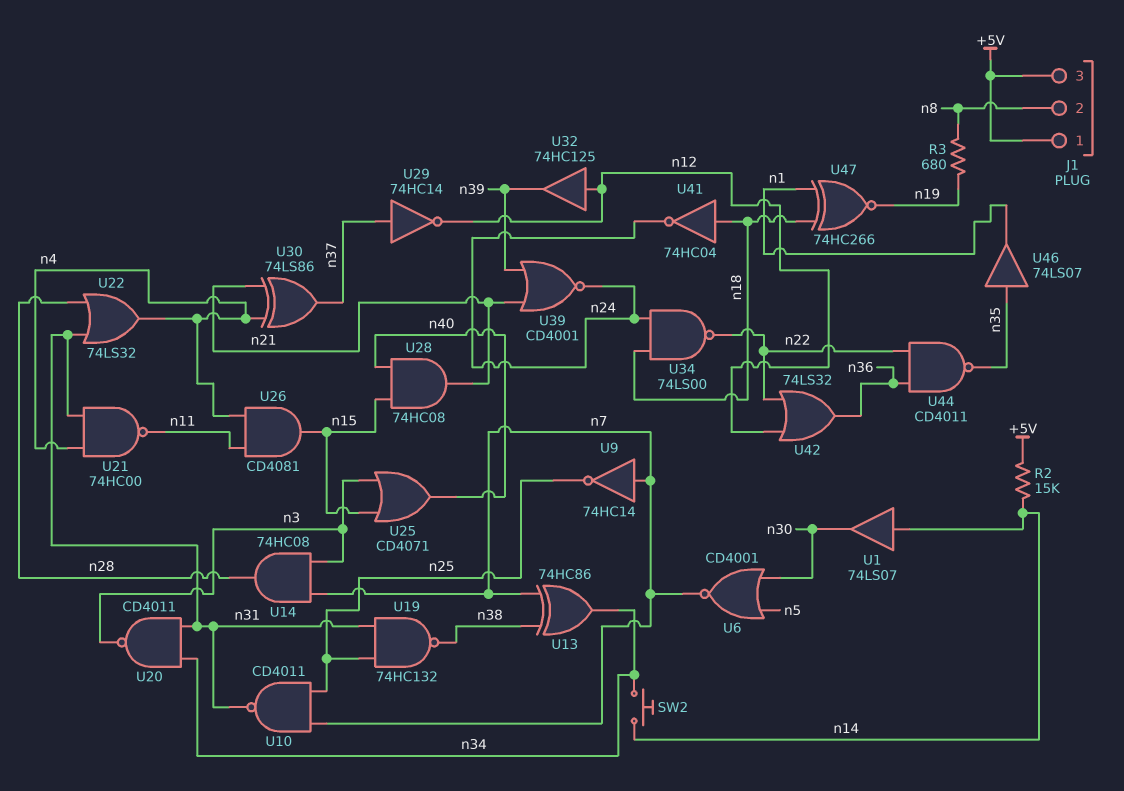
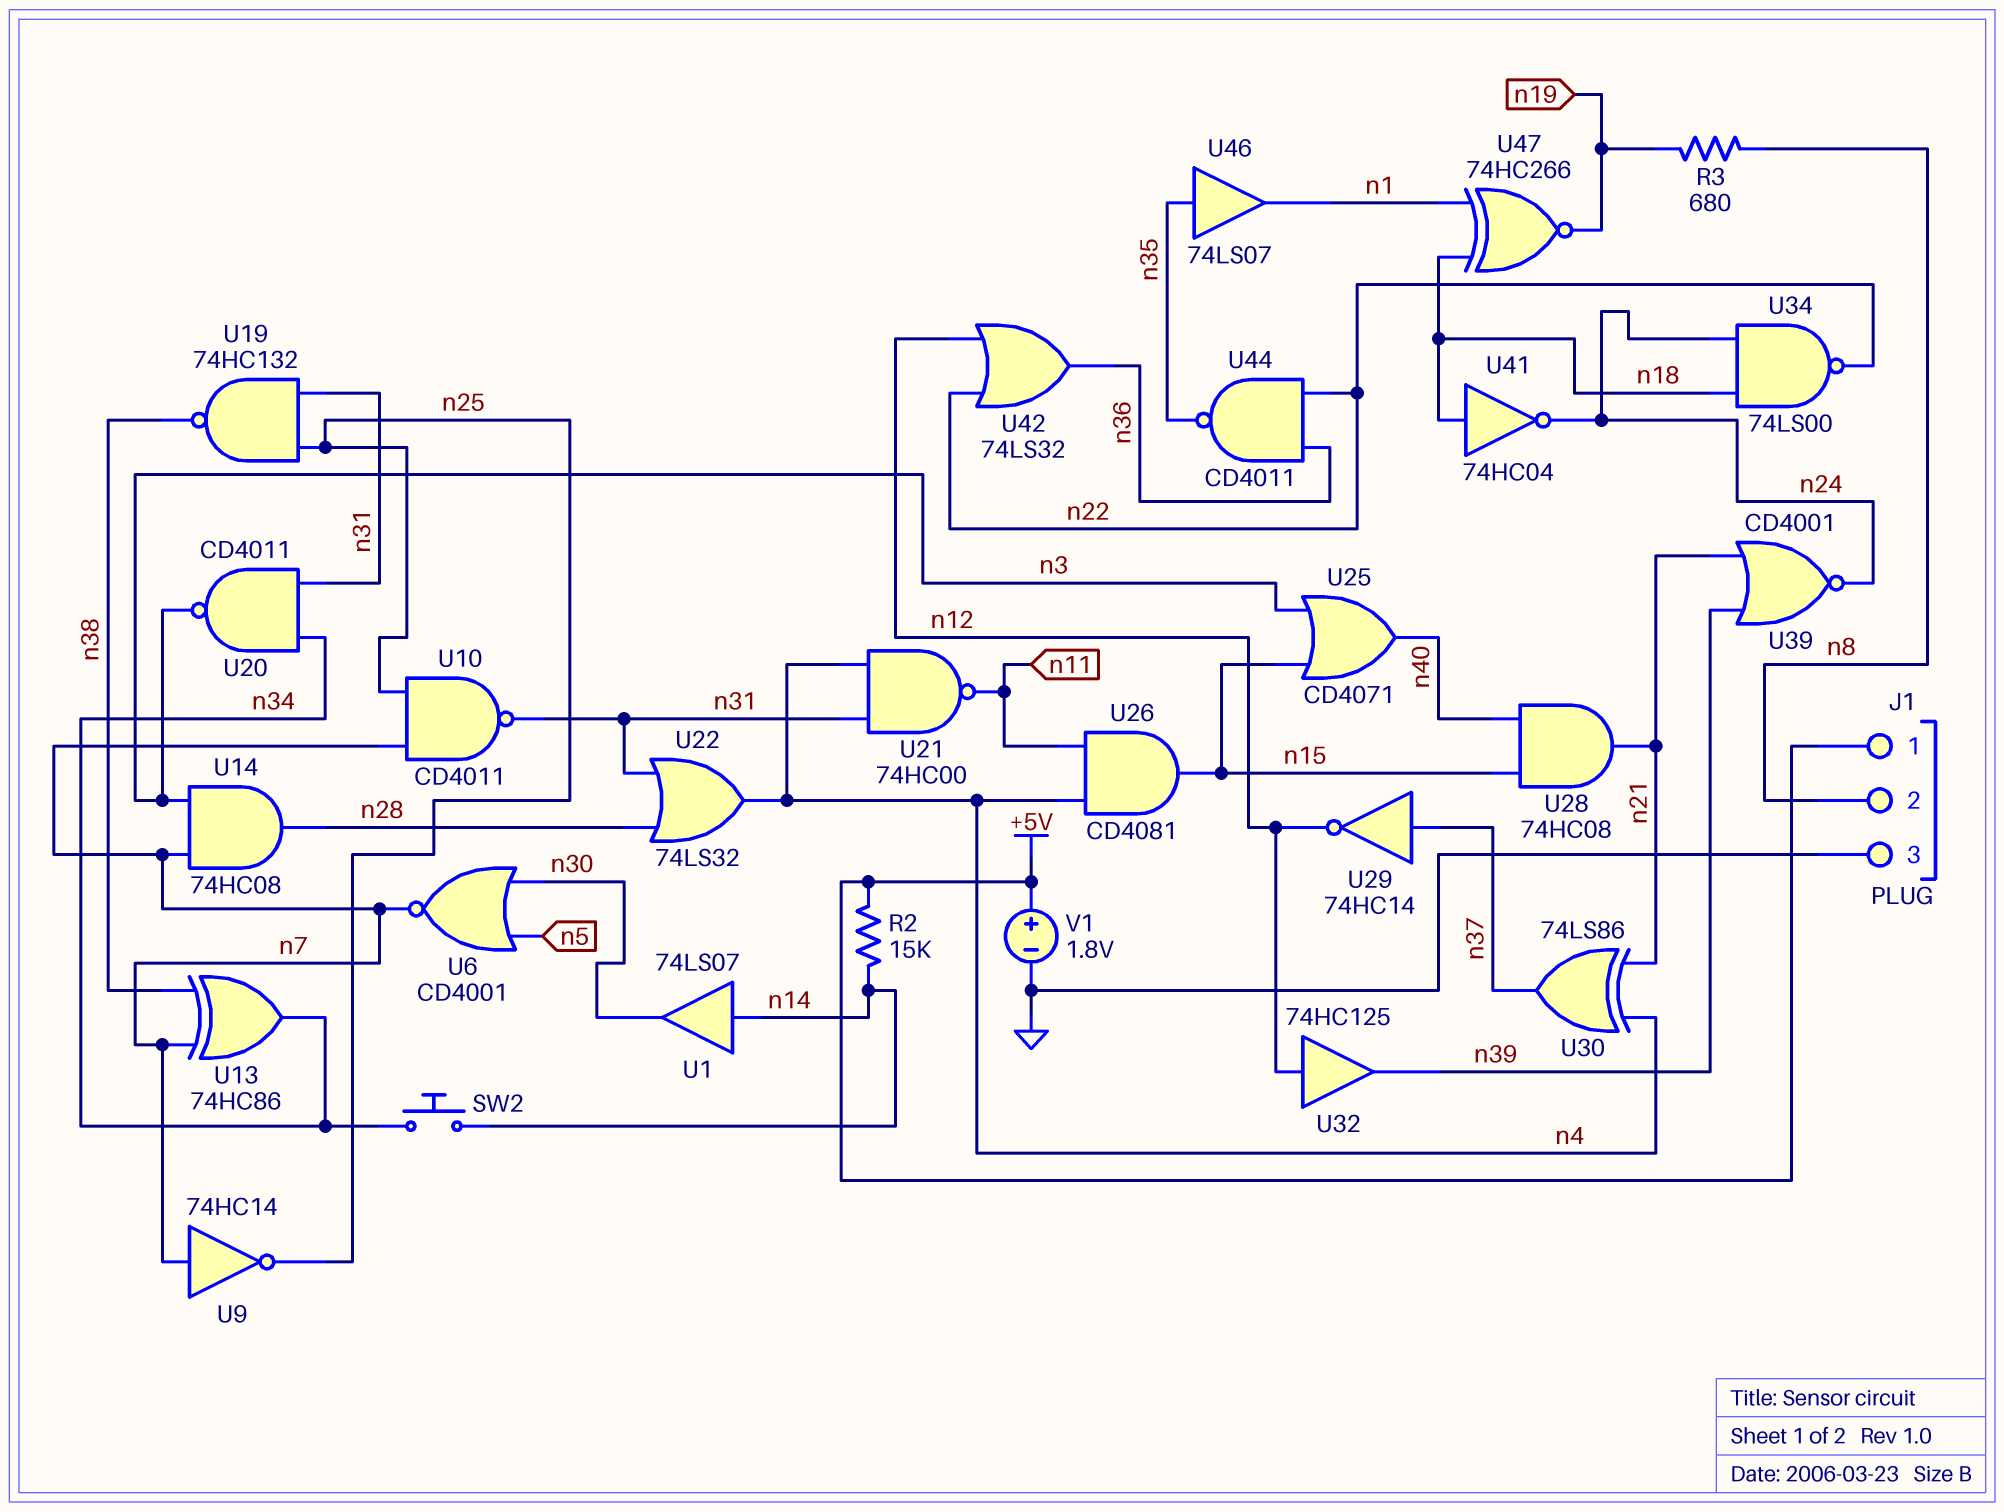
J1 pin 3: +5V -> GND
V1: none -> 1.8V (plus +5V, minus GND)

